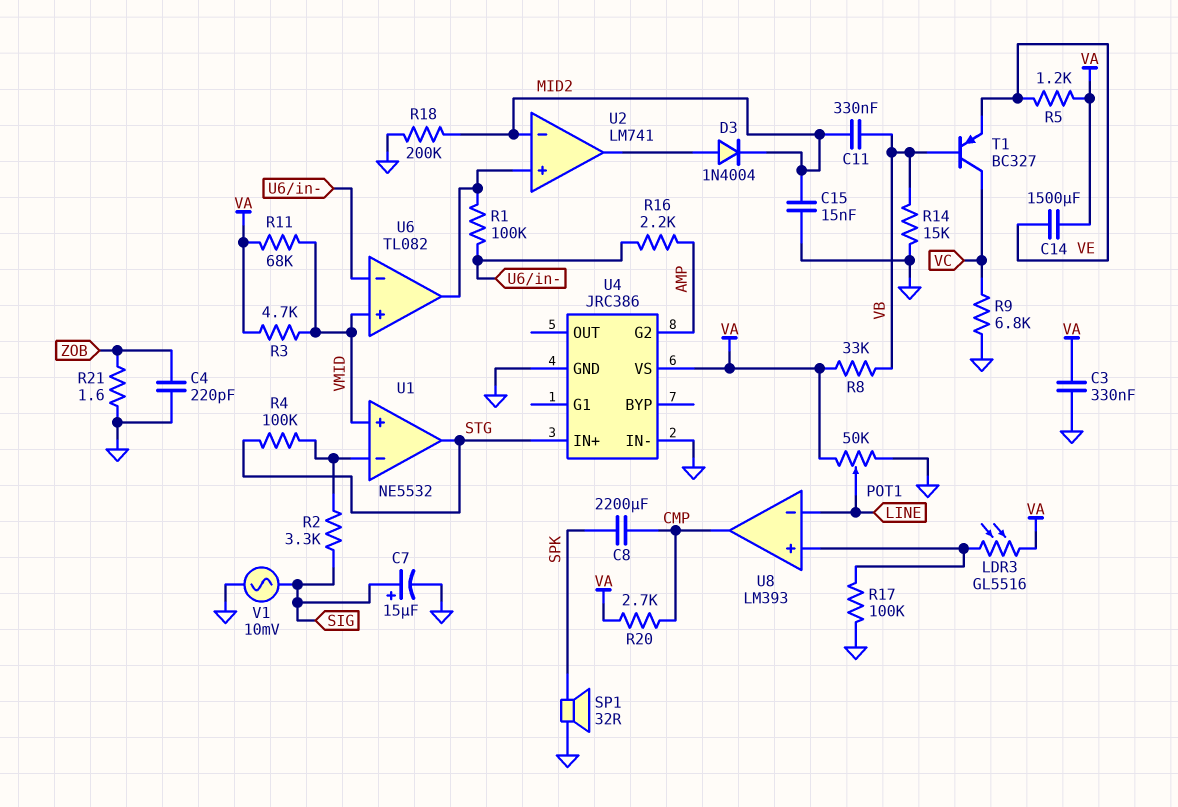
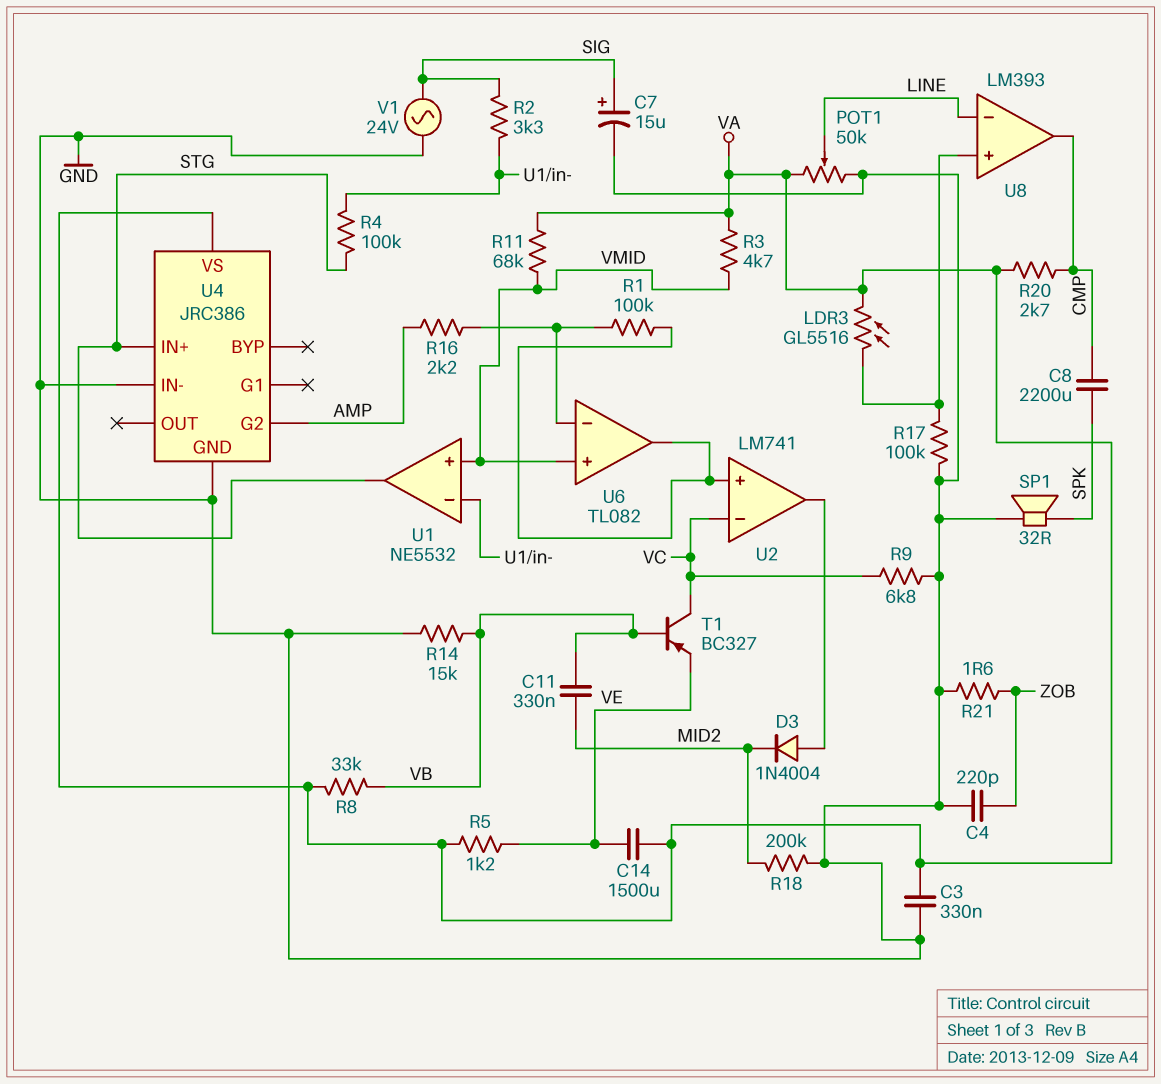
C15: 15nF (GND, MID2) -> none
U2 pin in-: MID2 -> VC
V1: AC 10mV (GND, SIG) -> AC 24V (GND, SIG)

